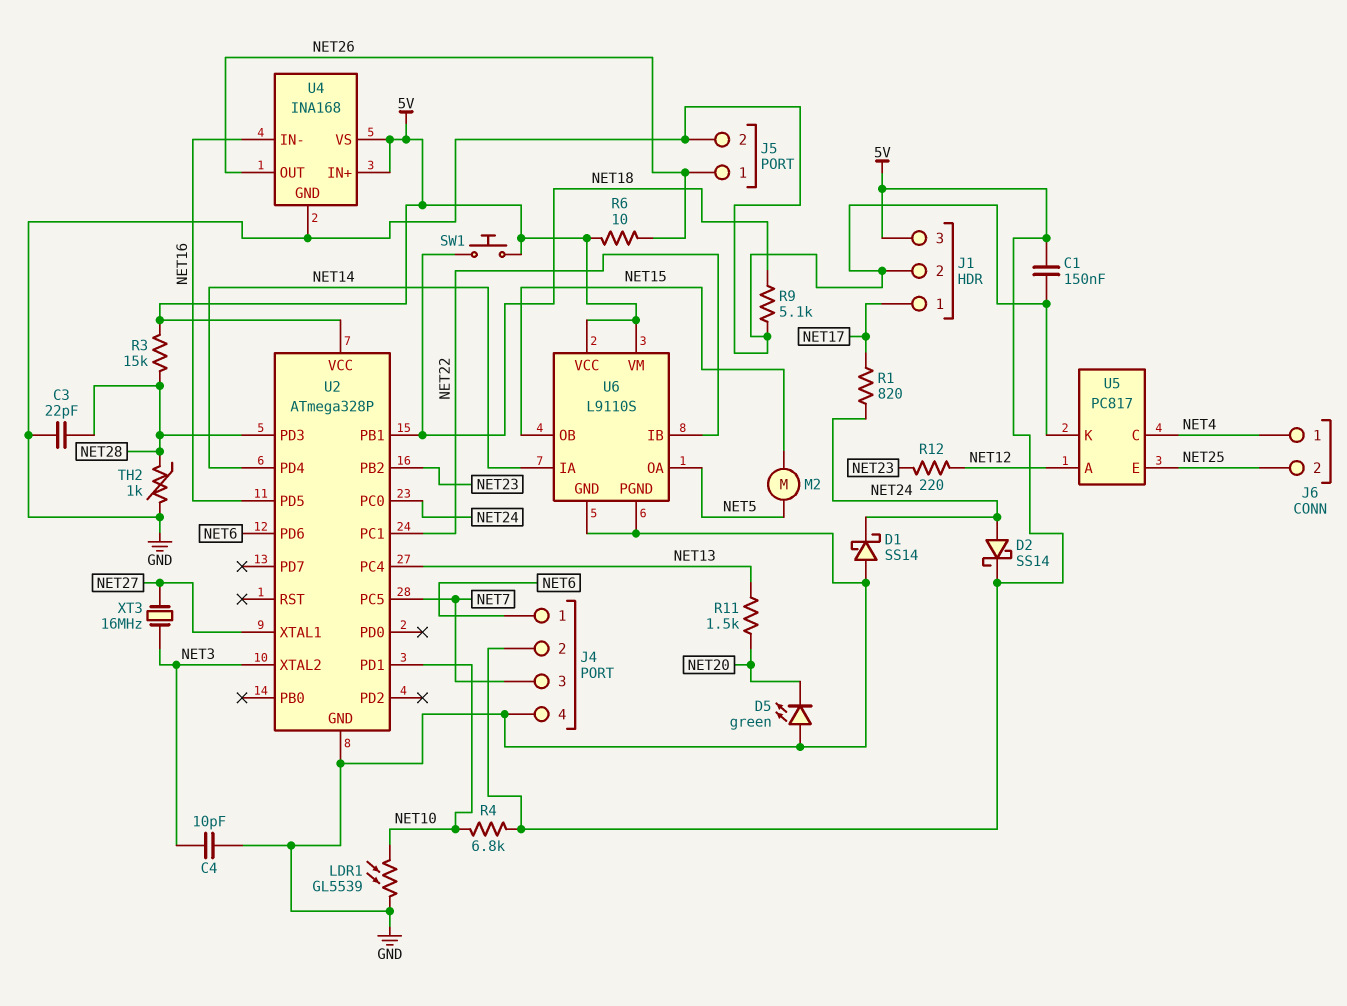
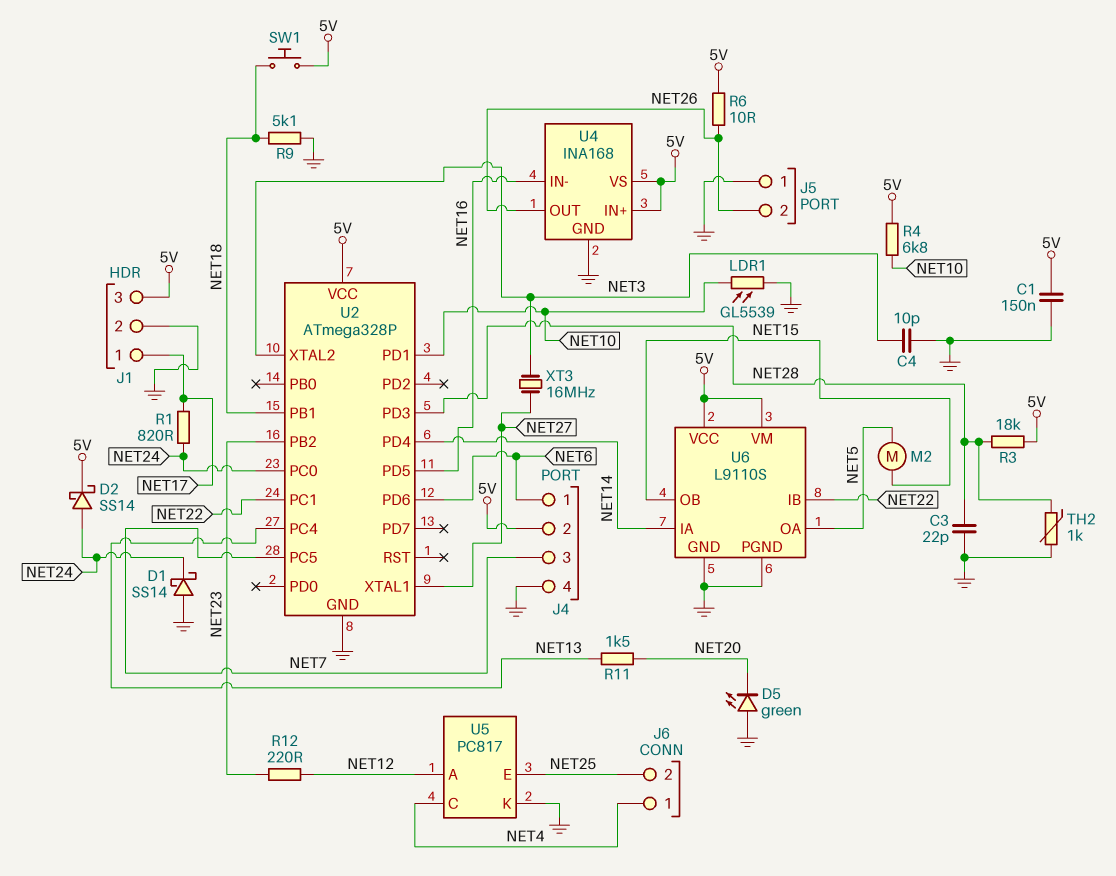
J5 pin 1: NET26 -> GND
J5 pin 2: GND -> NET26
R3: 15k (5V, NET28) -> 18k (5V, NET28)

